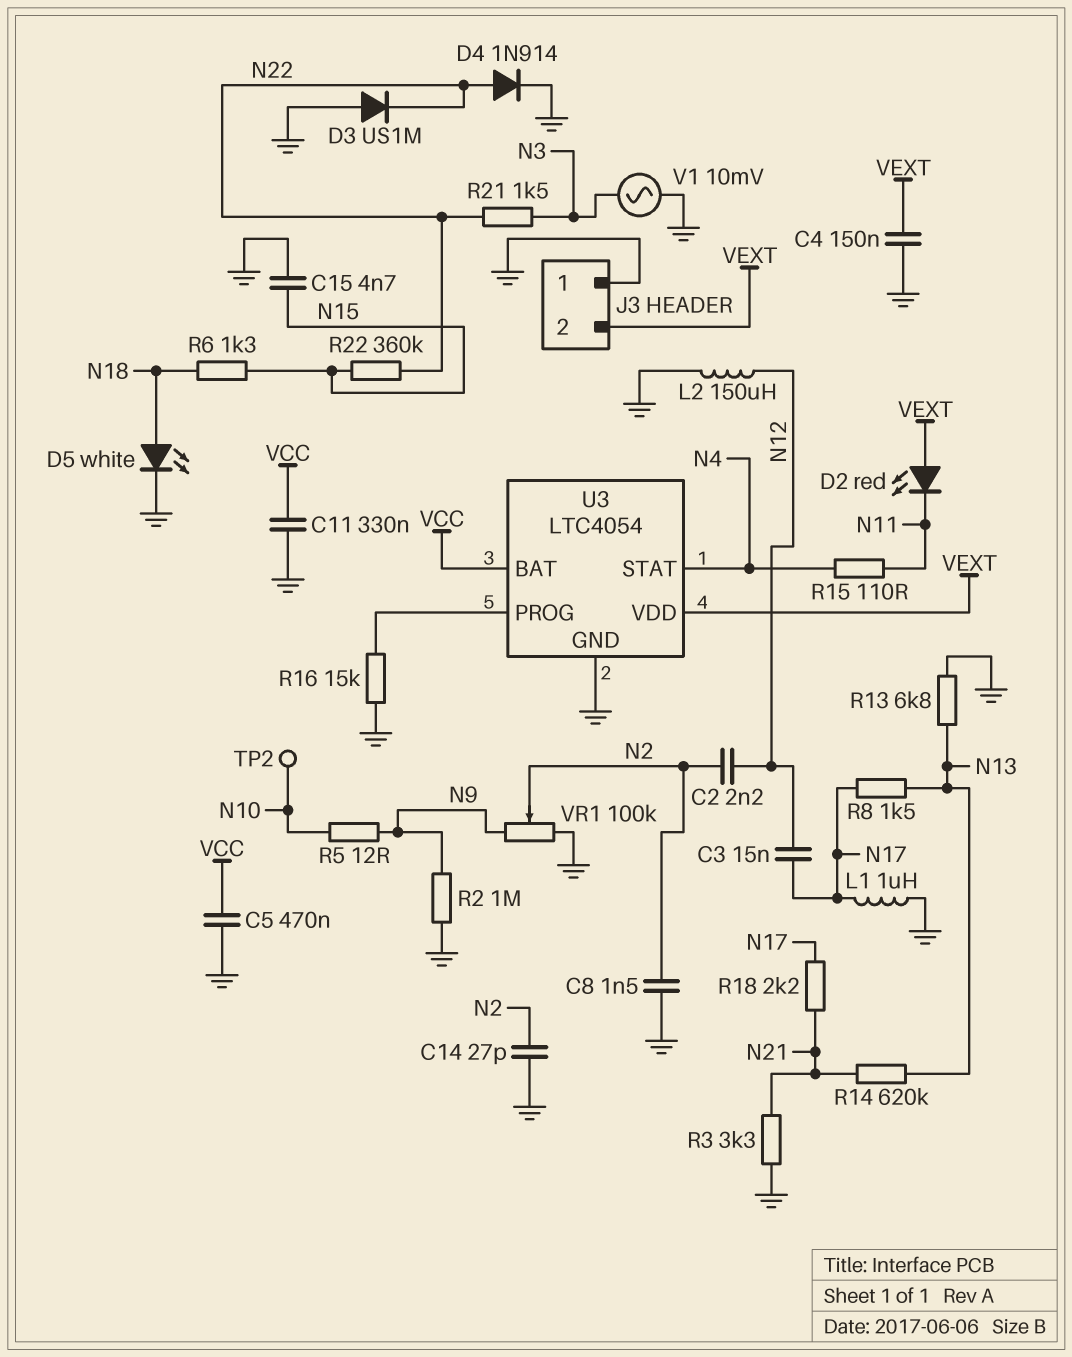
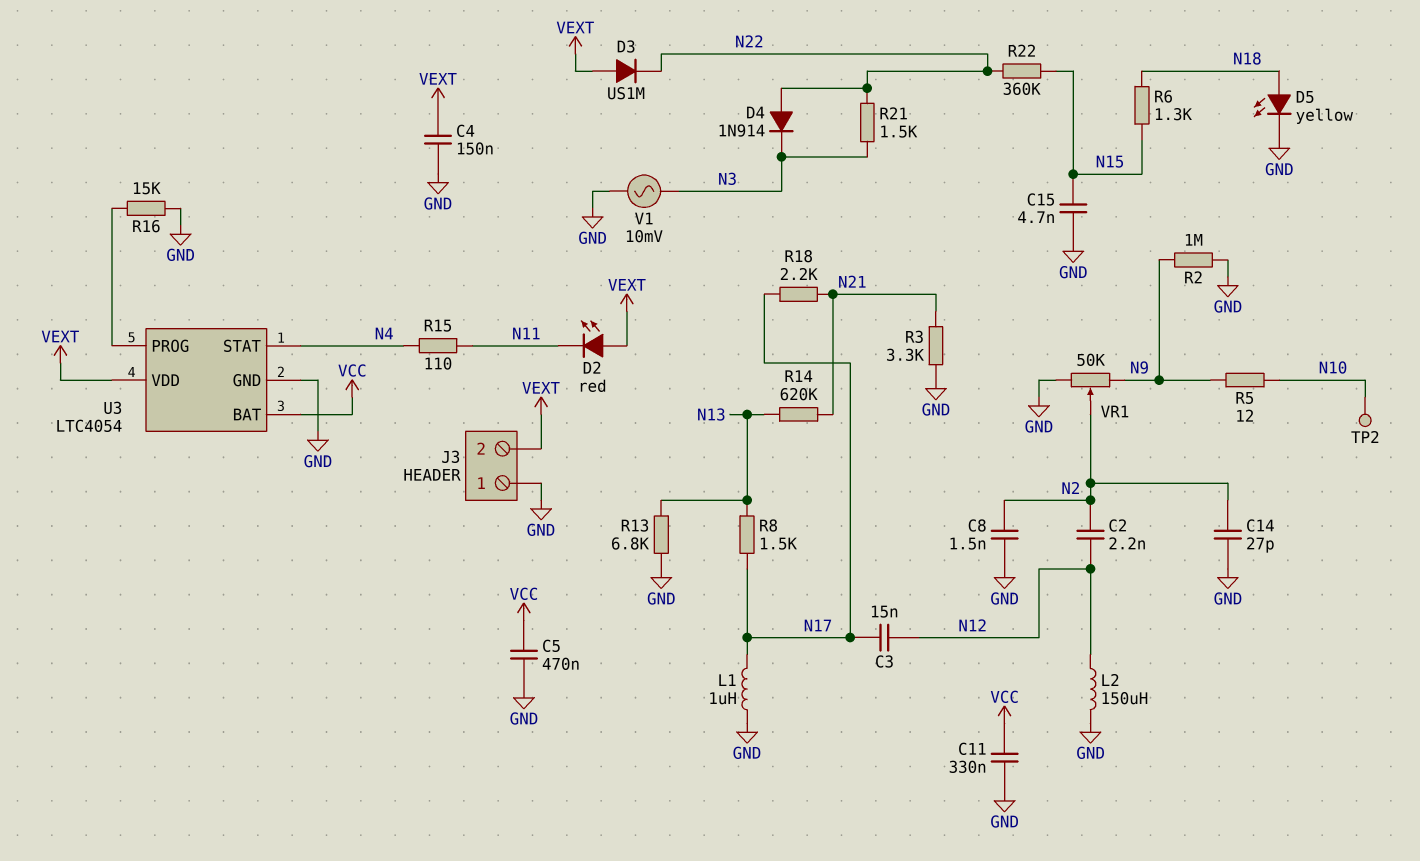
D3: diode US1M (A GND, K N22) -> diode US1M (A VEXT, K N22)
D4: diode 1N914 (A N22, K GND) -> diode 1N914 (A N22, K N3)
D5: LED white (A N18, K GND) -> LED yellow (A N18, K GND)
VR1: 100k (GND, N9, wiper N2) -> 50k (GND, N9, wiper N2)

